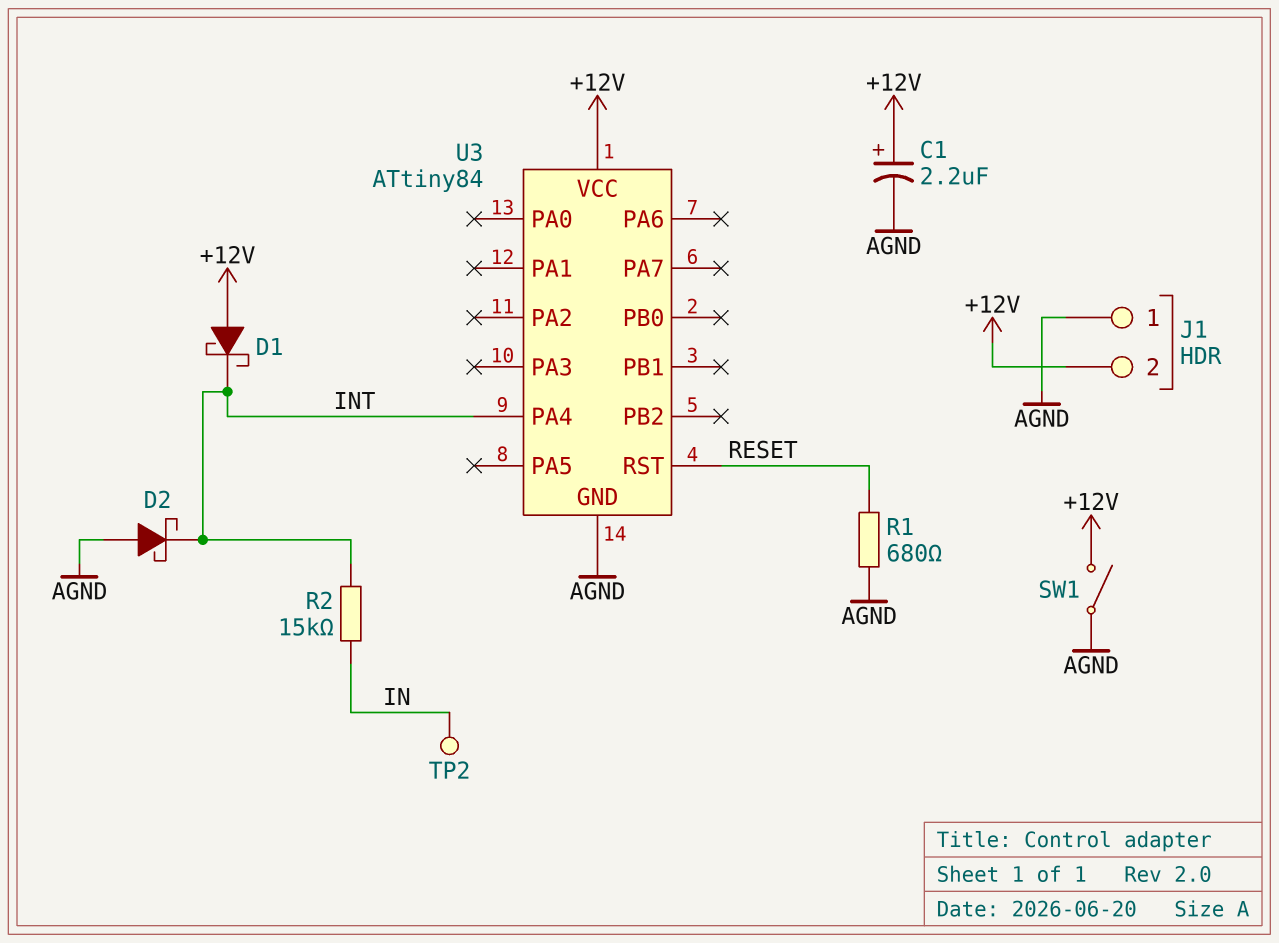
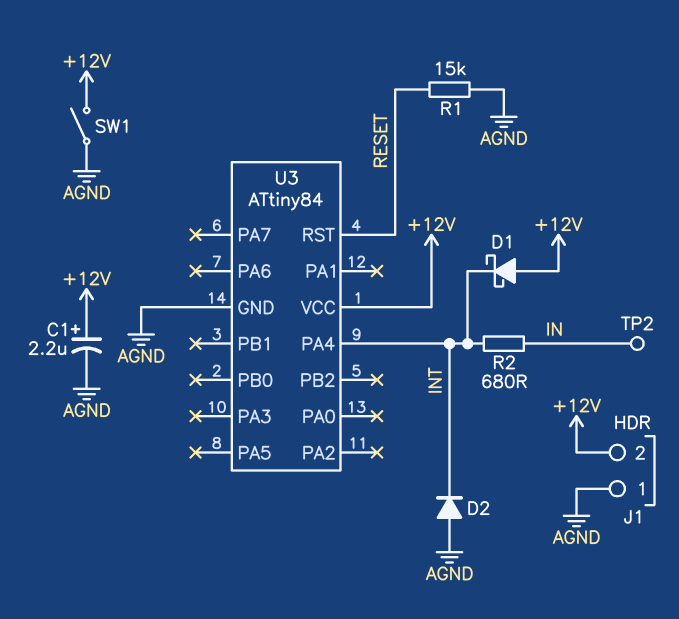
D2: schottky (A AGND, K INT) -> diode (A AGND, K INT)
R1: 680 (AGND, RESET) -> 15k (AGND, RESET)
R2: 15k (IN, INT) -> 680 (IN, INT)

